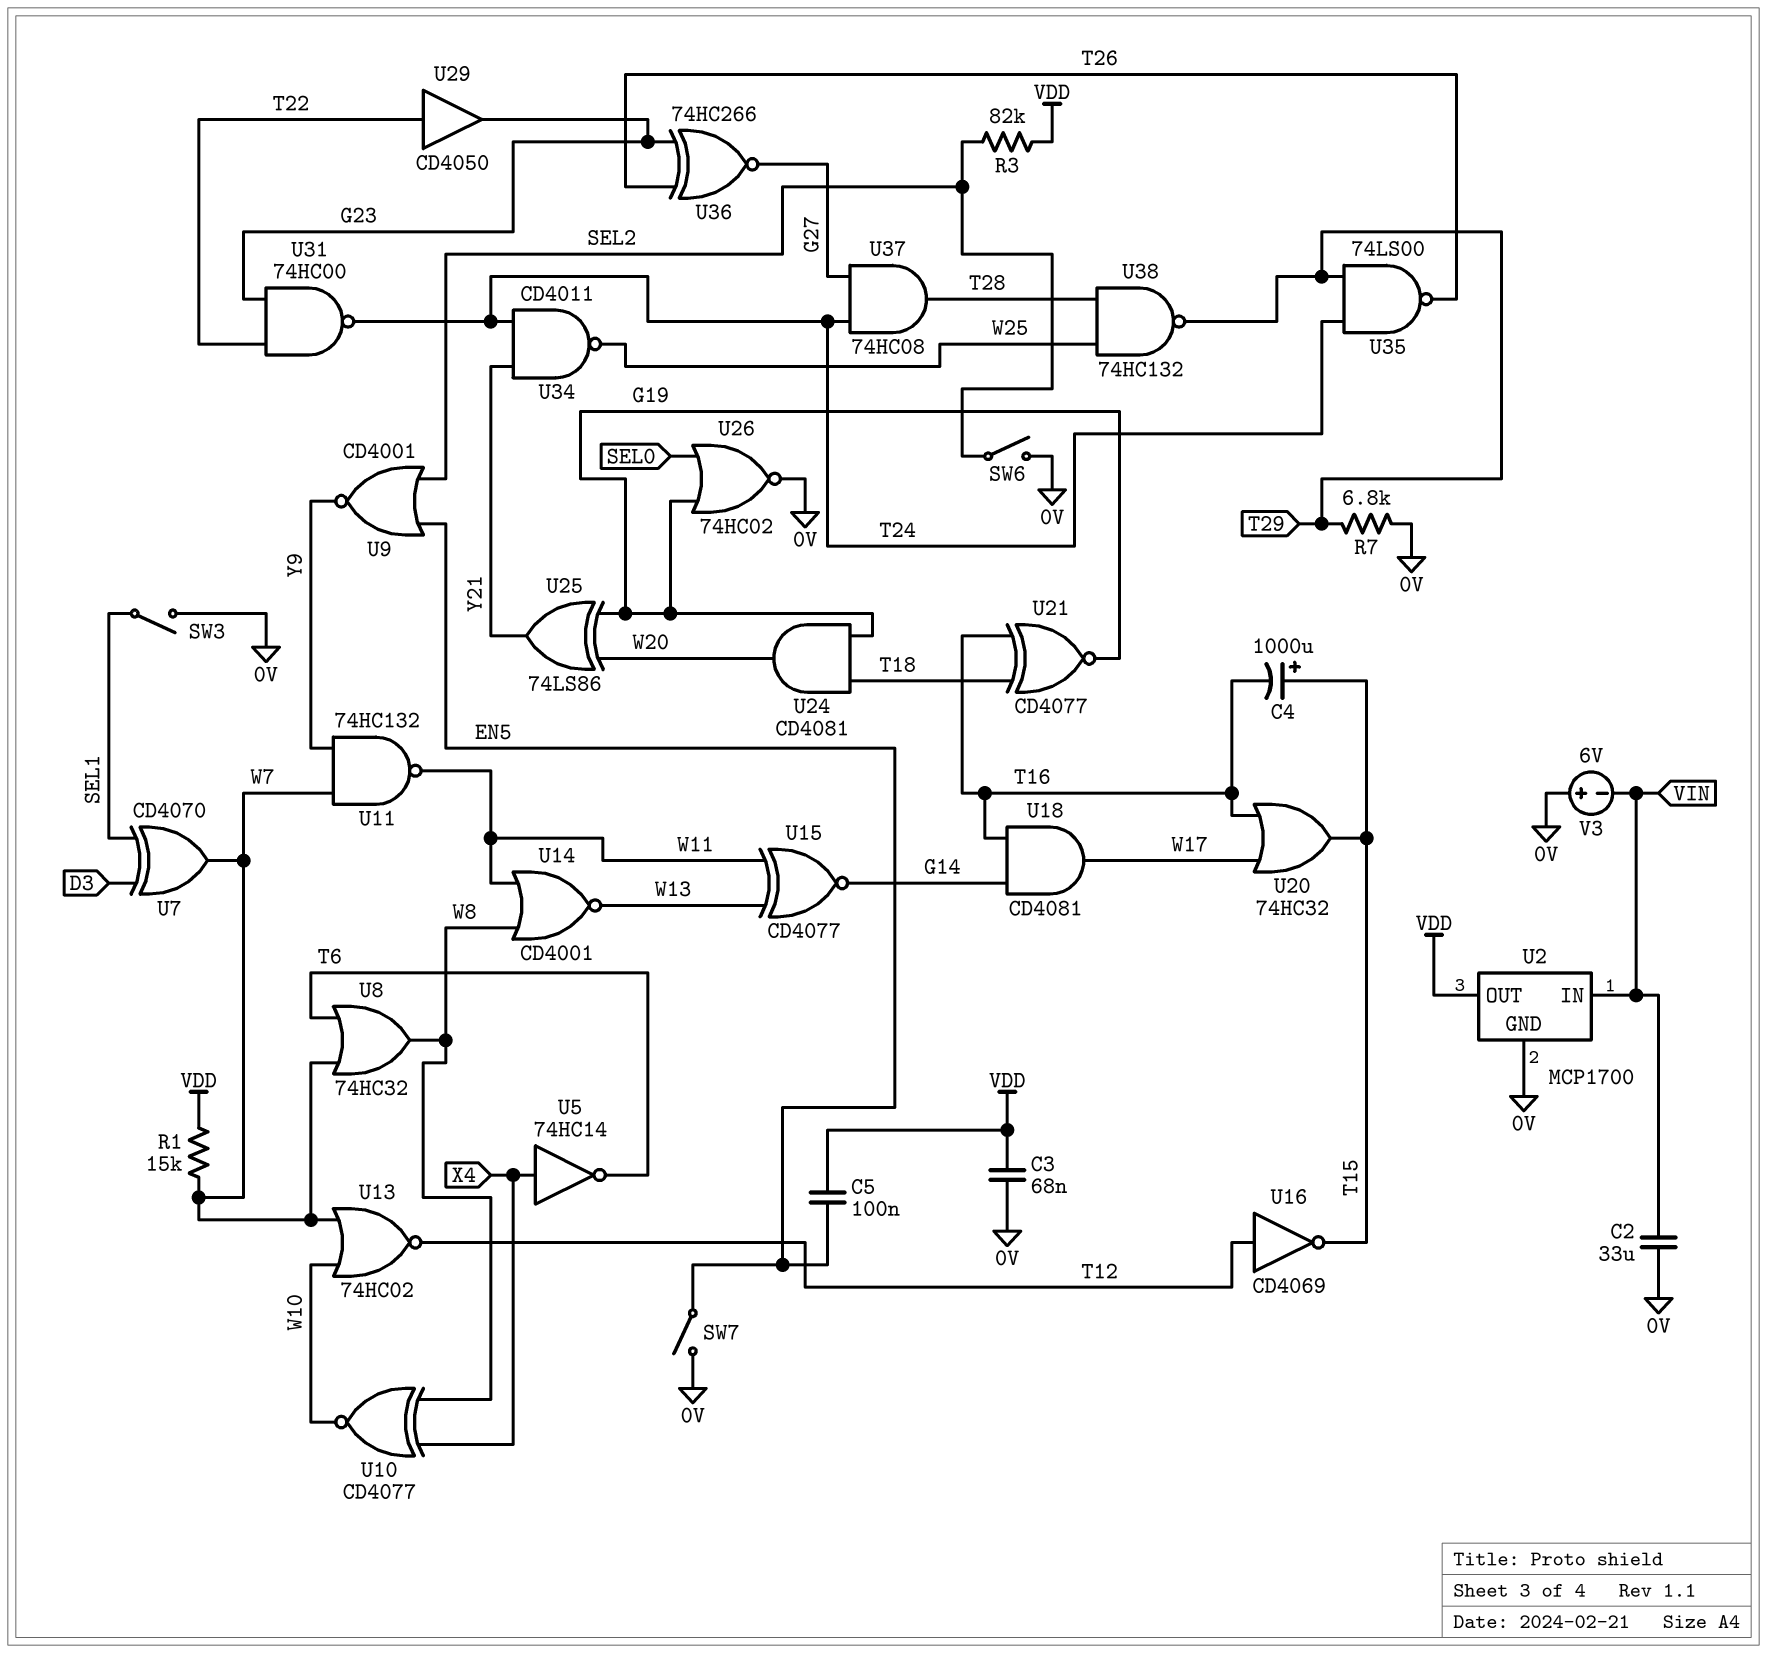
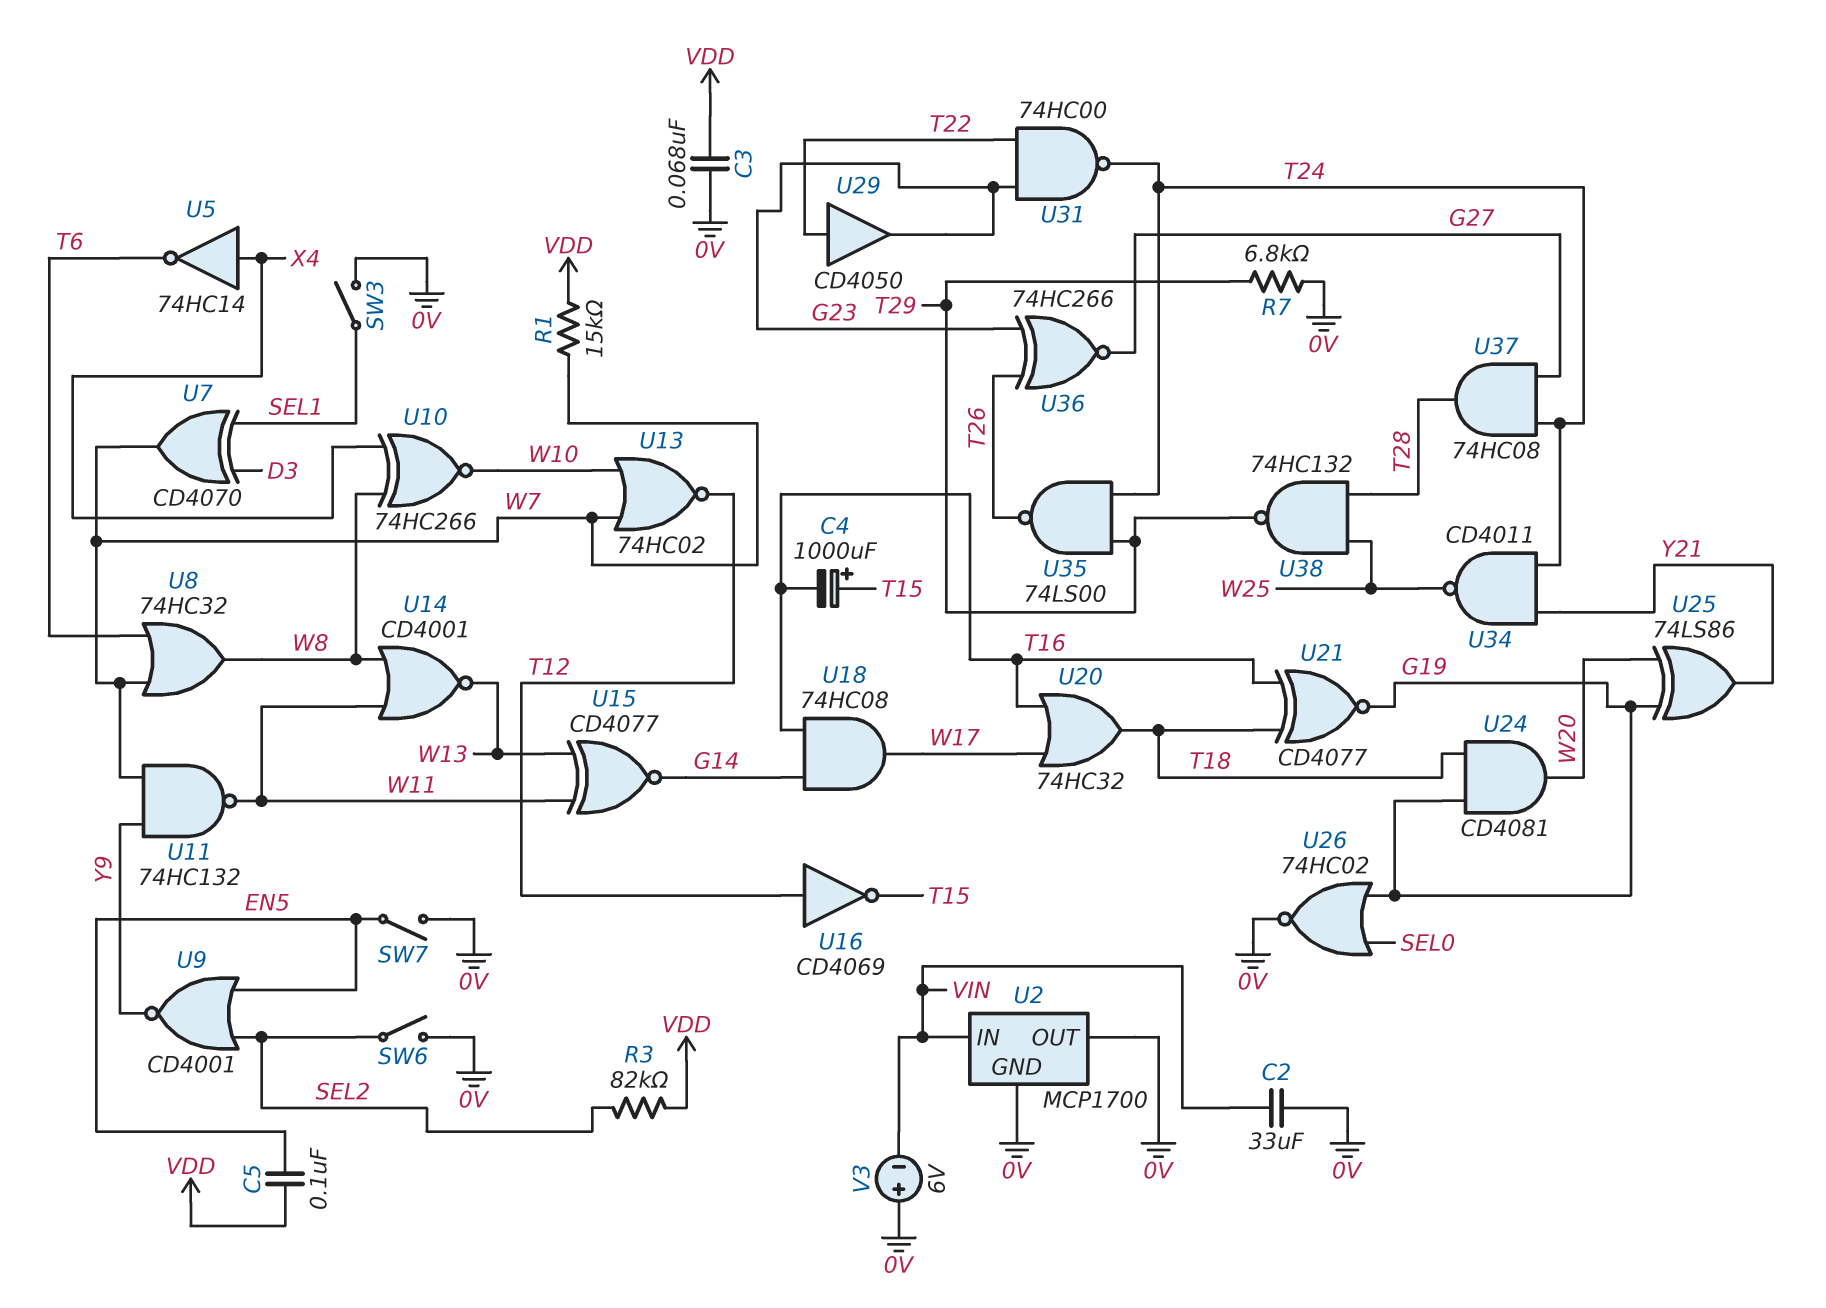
U2 pin OUT: VDD -> 0V
U10: XNOR CD4077 (in W8, in X4, out W10) -> XNOR 74HC266 (in W8, in X4, out W10)
U18: AND CD4081 (in G14, in T16, out W17) -> AND 74HC08 (in G14, in T16, out W17)
U20: OR 74HC32 (in T16, in W17, out T15) -> OR 74HC32 (in T16, in W17, out T18)

